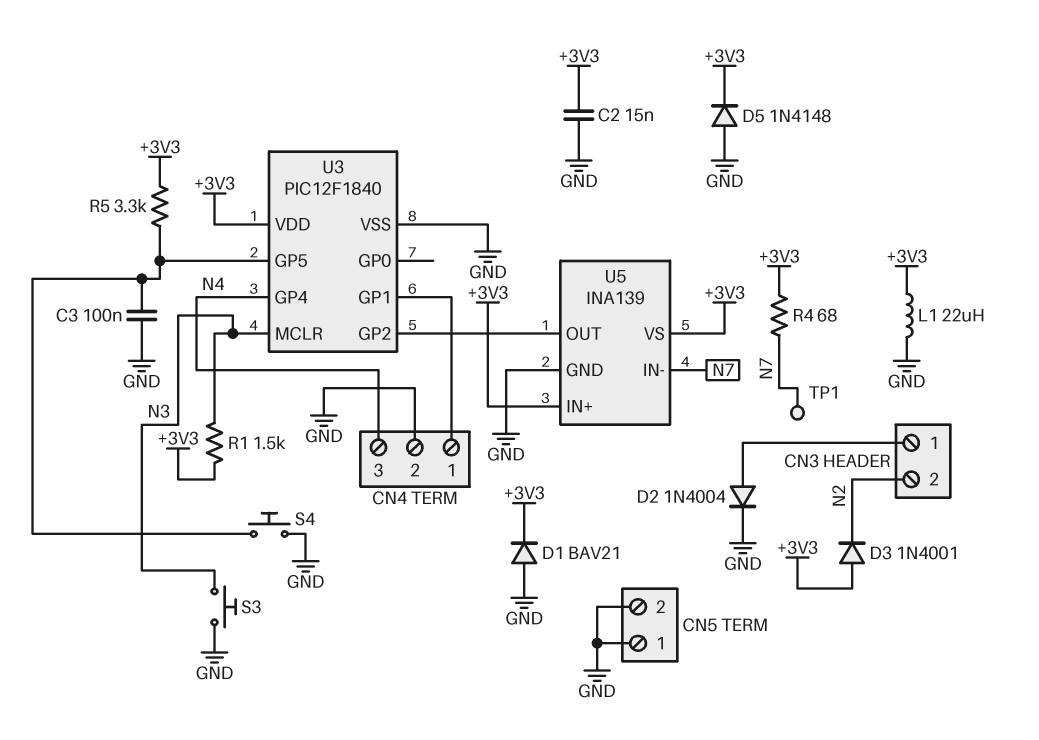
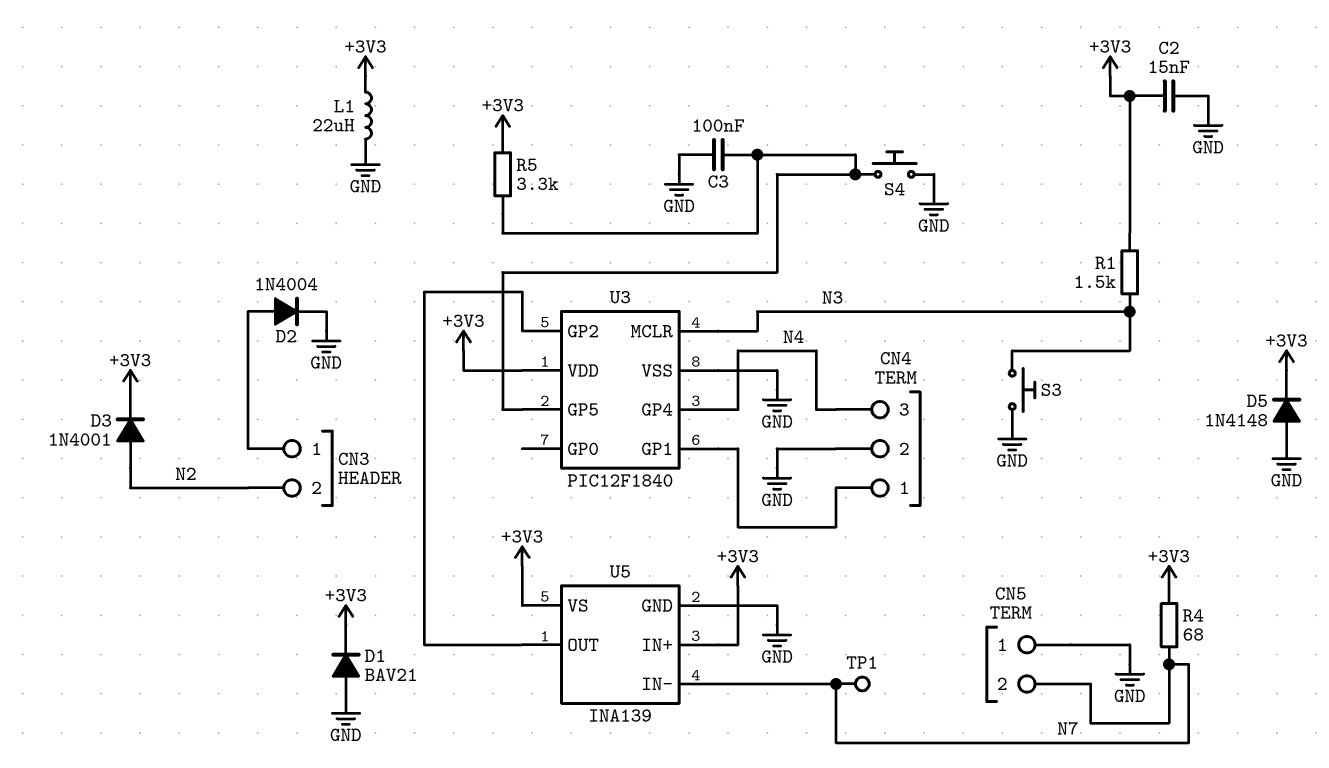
CN5 pin 2: GND -> N7
D3: diode 1N4001 (A +3V3, K N2) -> diode 1N4001 (A N2, K +3V3)

